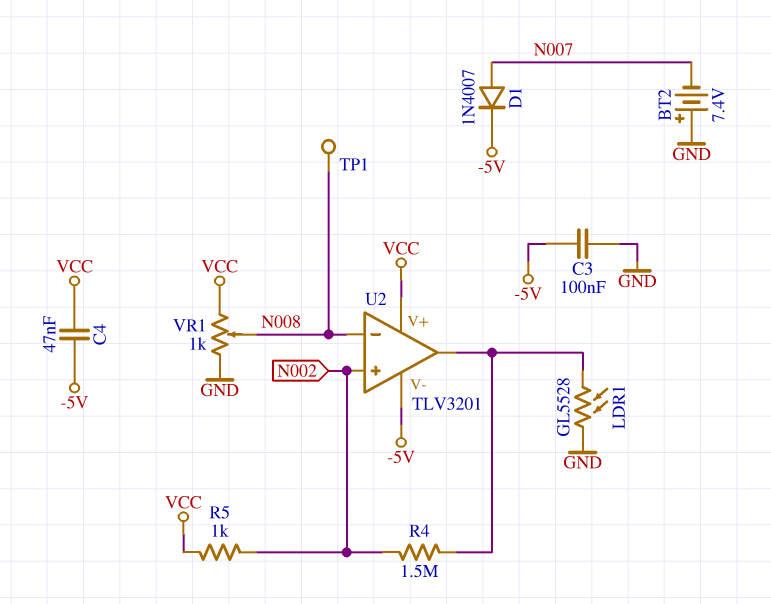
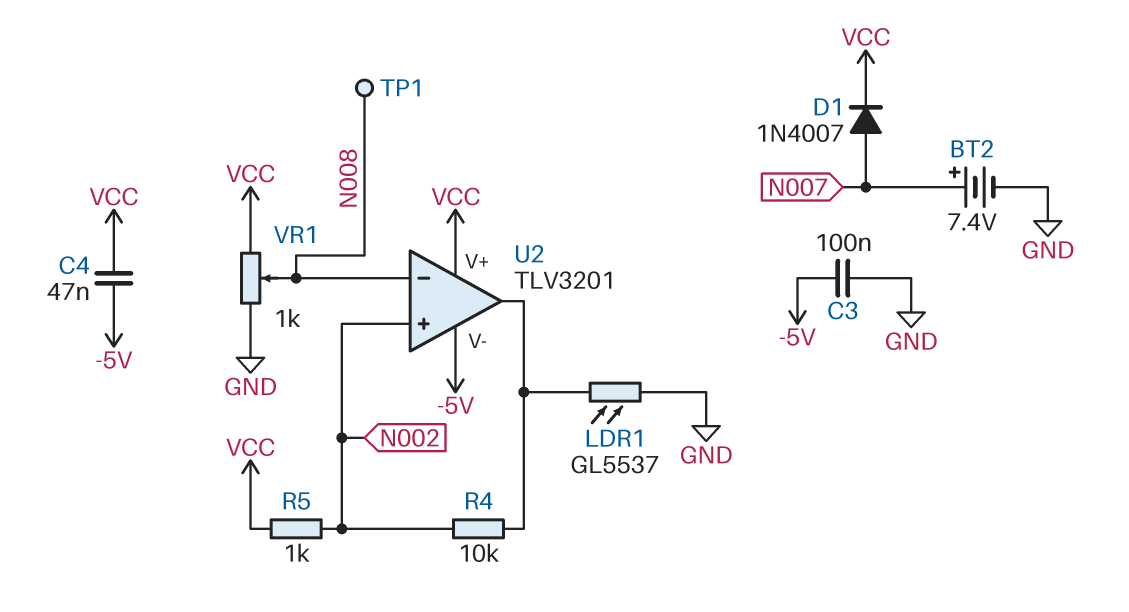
BT2: 7.4V (plus GND, minus N007) -> 7.4V (plus N007, minus GND)
D1: diode 1N4007 (A N007, K -5V) -> diode 1N4007 (A N007, K VCC)
LDR1: GL5528 (GND, U2/out) -> GL5537 (GND, U2/out)
R4: 1.5M (N002, U2/out) -> 10k (N002, U2/out)

